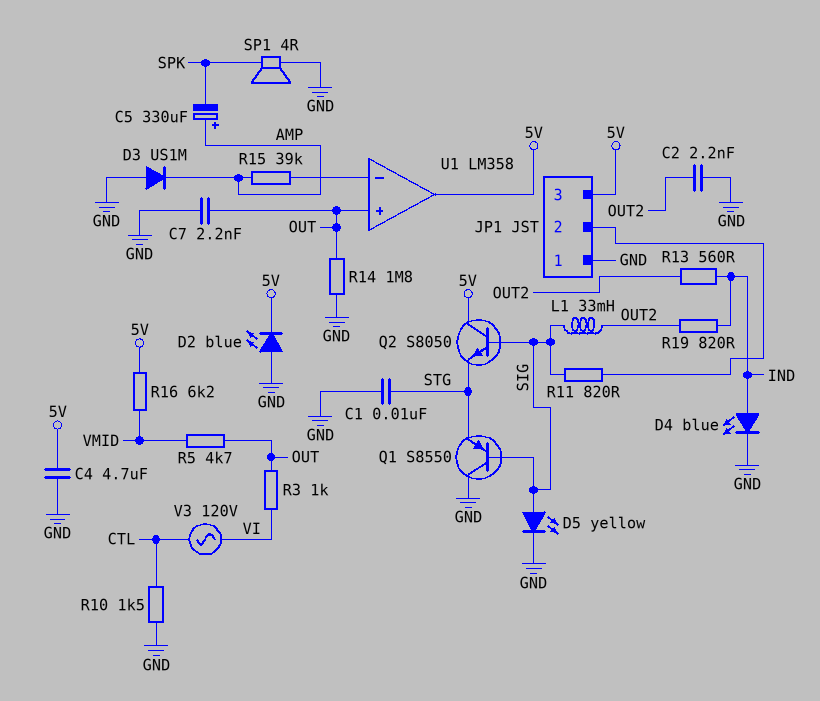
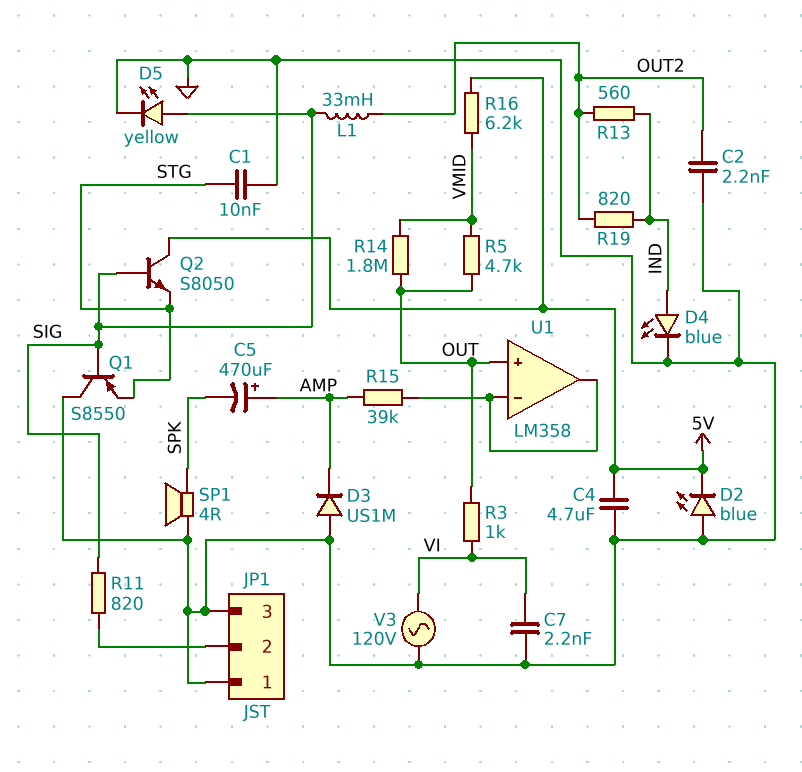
C5: 330uF (plus AMP, minus SPK) -> 470uF (plus AMP, minus SPK)
C7: 2.2nF (GND, OUT) -> 2.2nF (GND, VI)
JP1 pin 3: 5V -> GND
R10: 1.5k (CTL, GND) -> none
R14: 1.8M (GND, OUT) -> 1.8M (OUT, VMID)
U1 pin out: 5V -> U1/in-
V3: AC 120V (CTL, VI) -> AC 120V (GND, VI)

